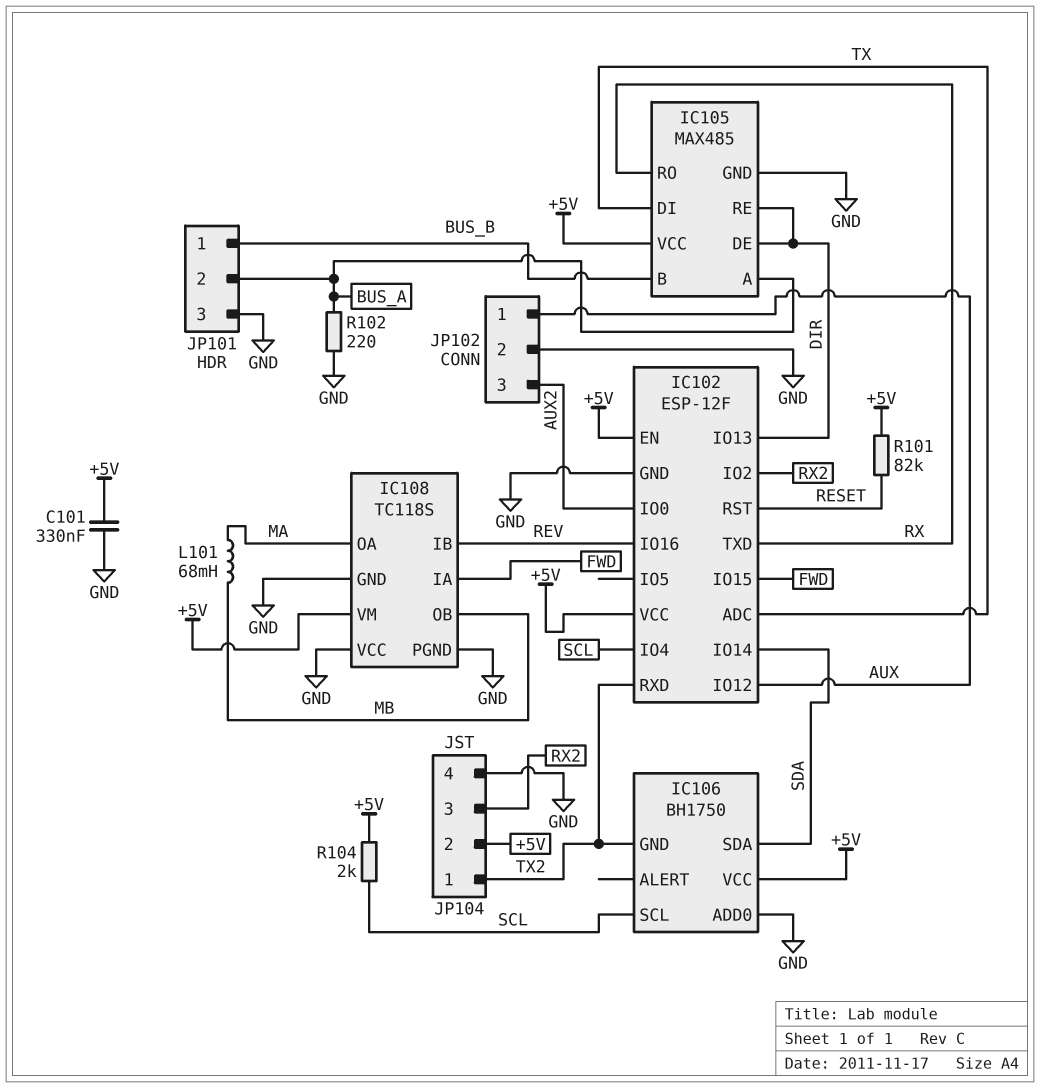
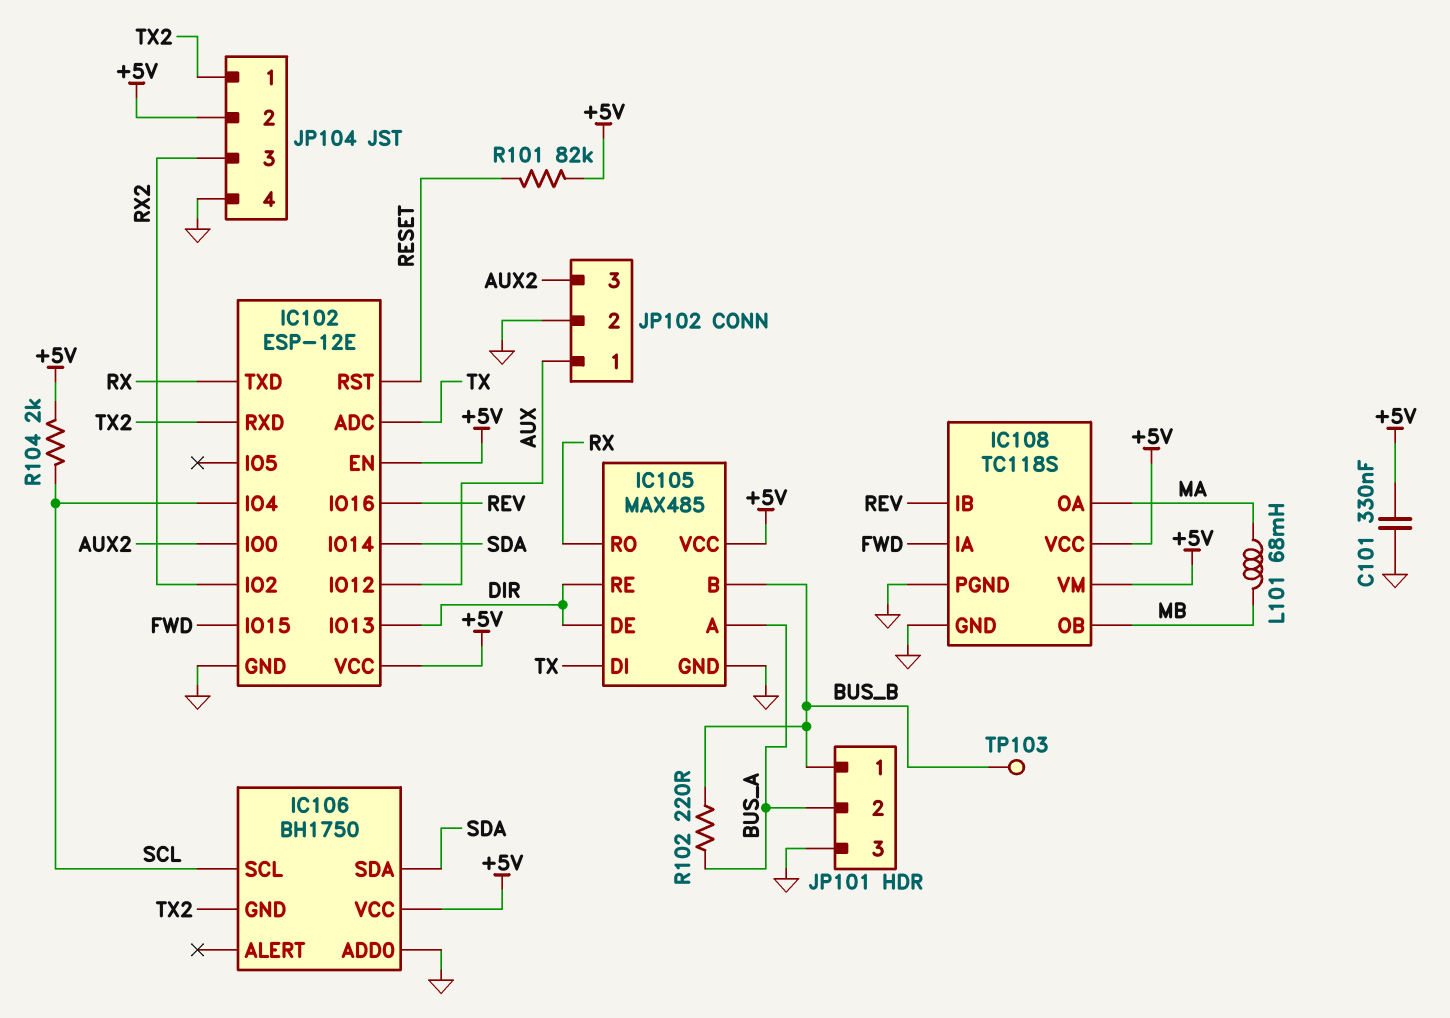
IC102: ESP-12F -> ESP-12E
IC108 pin VCC: GND -> +5V
R102: 220 (BUS_A, GND) -> 220 (BUS_A, BUS_B)
TP103: none -> test point (BUS_B)

